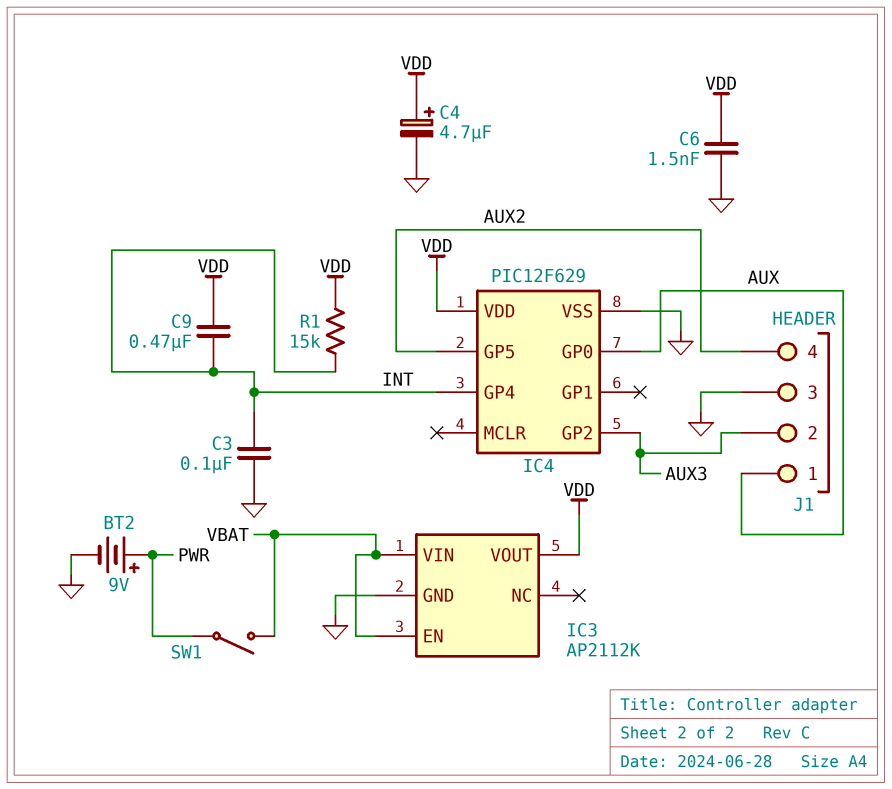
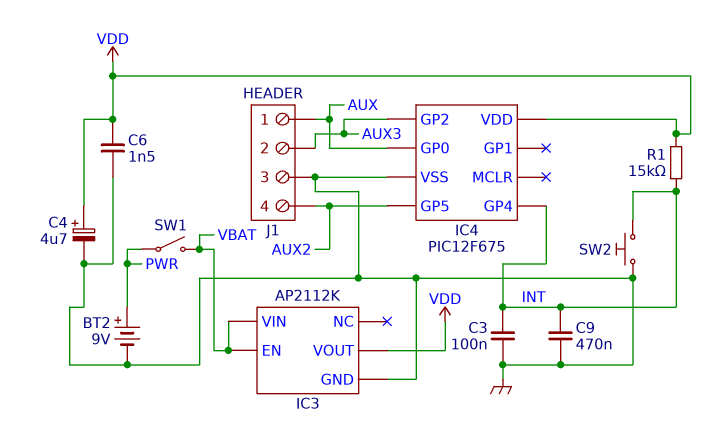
C9: 470nF (INT, VDD) -> 470nF (GND, INT)
IC4: PIC12F629 -> PIC12F675
SW2: none -> button (GND, INT)

